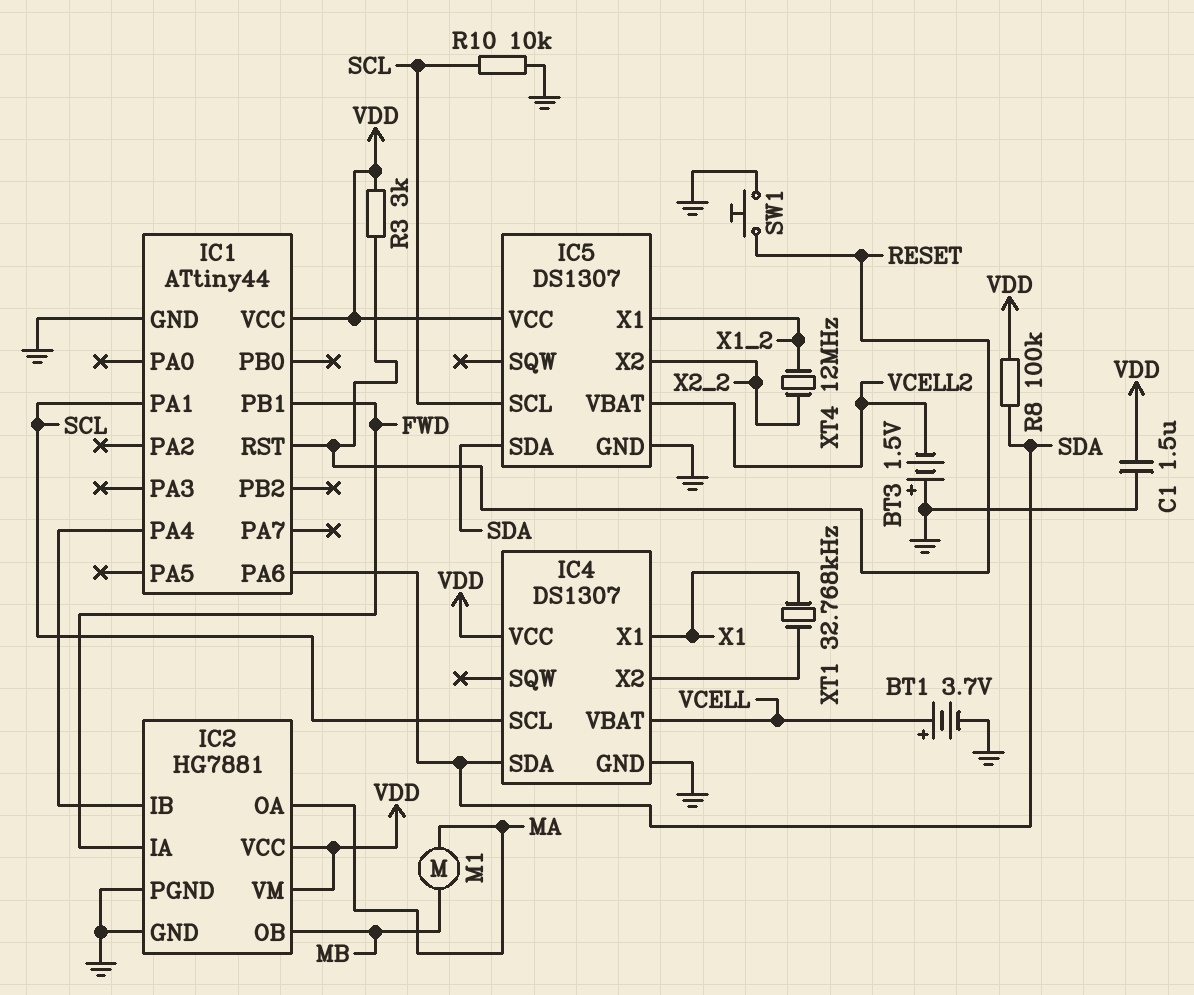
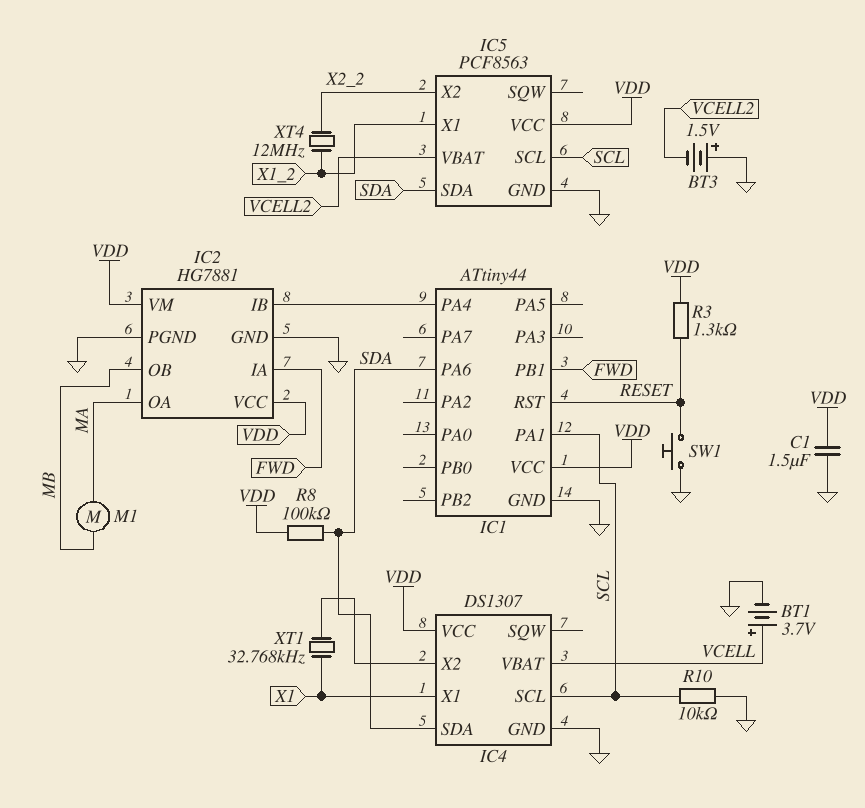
IC5: DS1307 -> PCF8563
R3: 3k (RESET, VDD) -> 1.3k (RESET, VDD)

